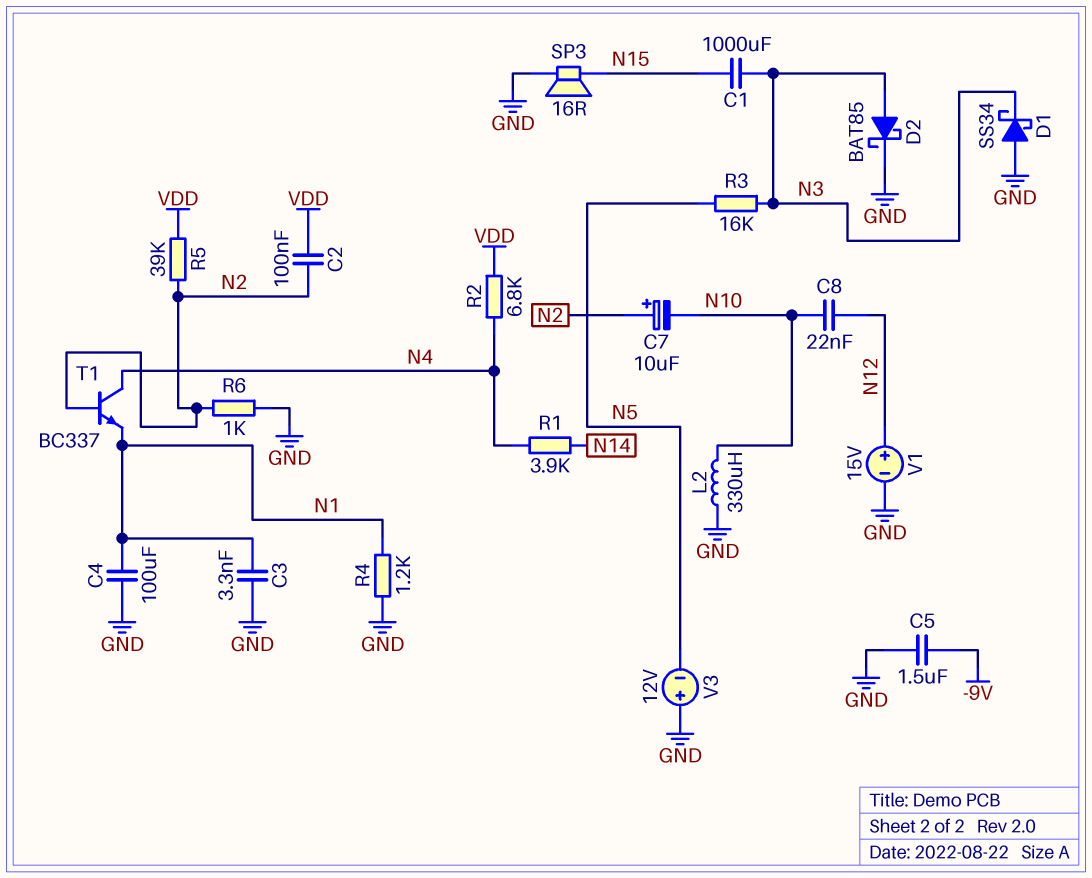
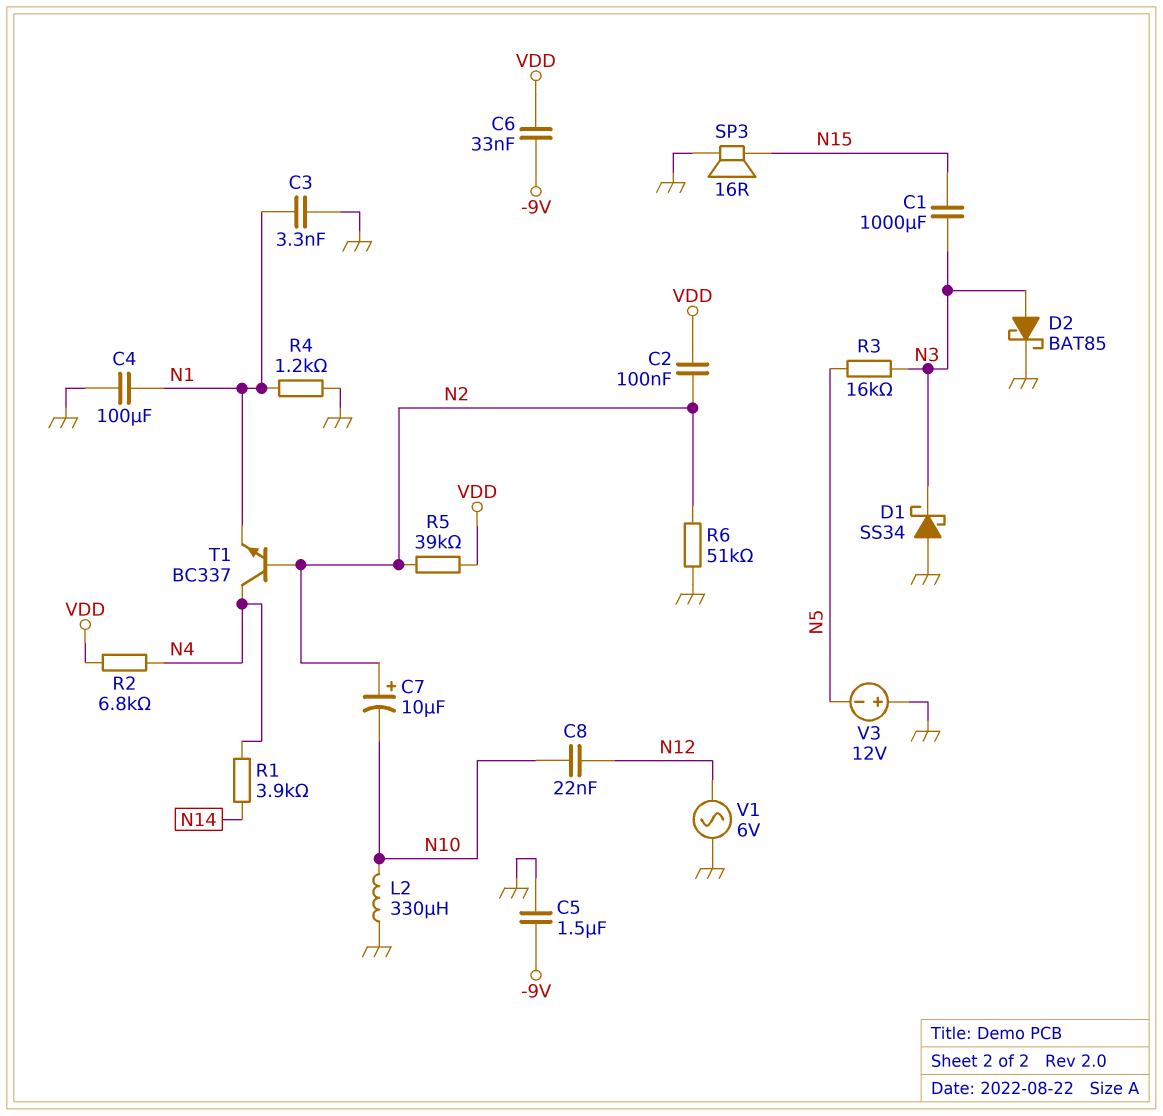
C6: none -> 33nF (-9V, VDD)
R6: 1k (GND, N2) -> 51k (GND, N2)
V1: 15V (plus N12, minus GND) -> AC 6V (GND, N12)

